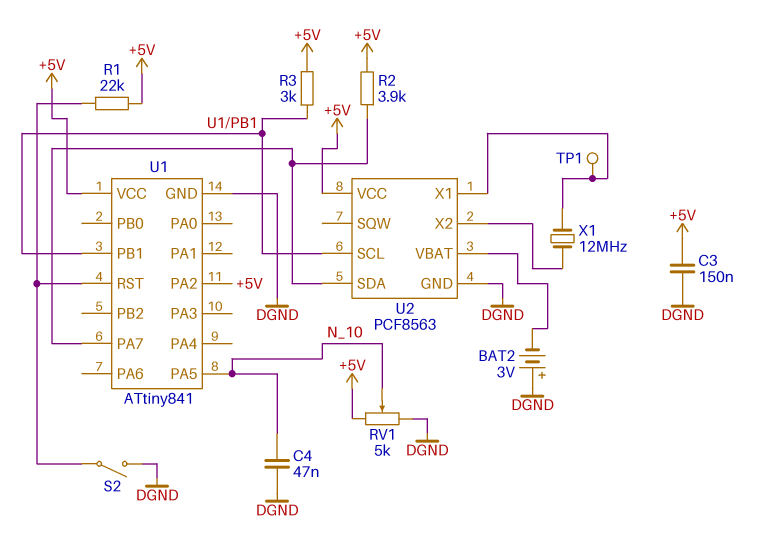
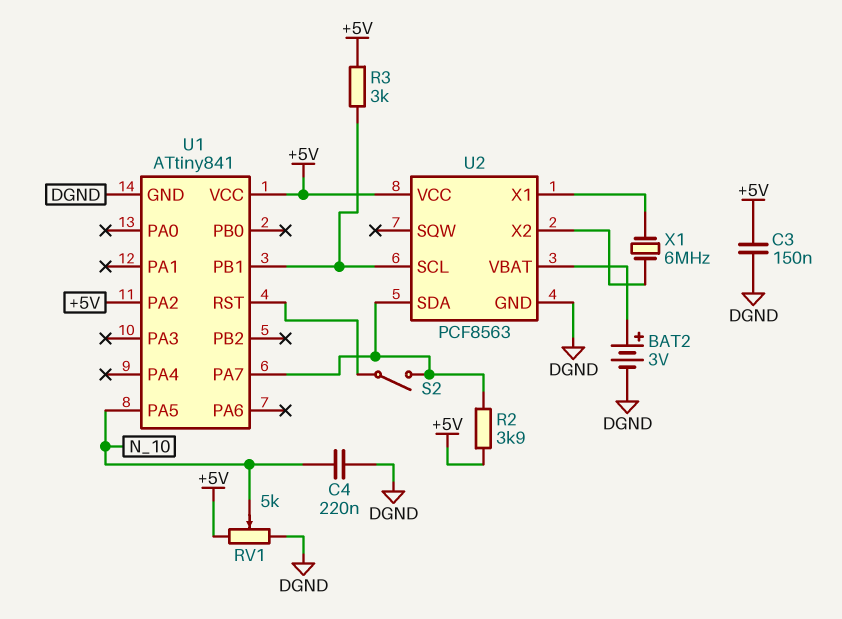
BAT2: 3V (plus DGND, minus U2/VBAT) -> 3V (plus U2/VBAT, minus DGND)
C4: 47nF (DGND, N_10) -> 220nF (DGND, N_10)
R1: 22k (+5V, U1/RST) -> none
S2: switch (DGND, U1/RST) -> switch (U1/PA7, U1/RST)
TP1: test point (U2/X1) -> none
X1: 12MHz (U2/X1, U2/X2) -> 6MHz (U2/X1, U2/X2)

